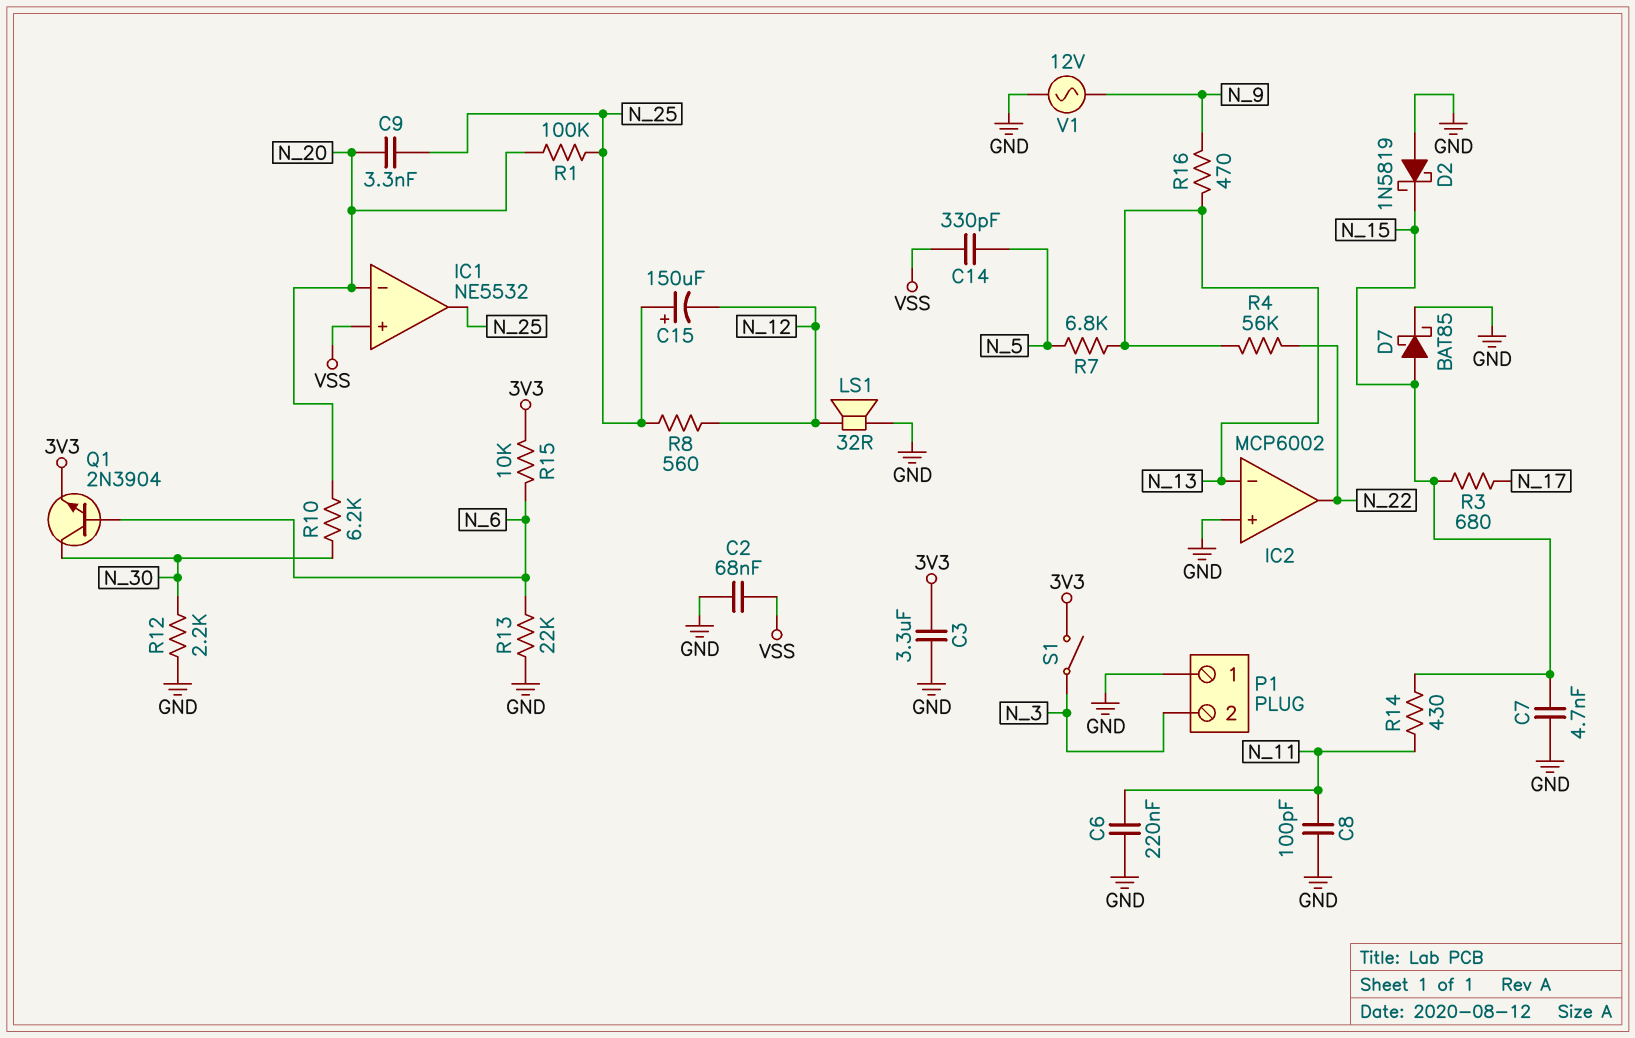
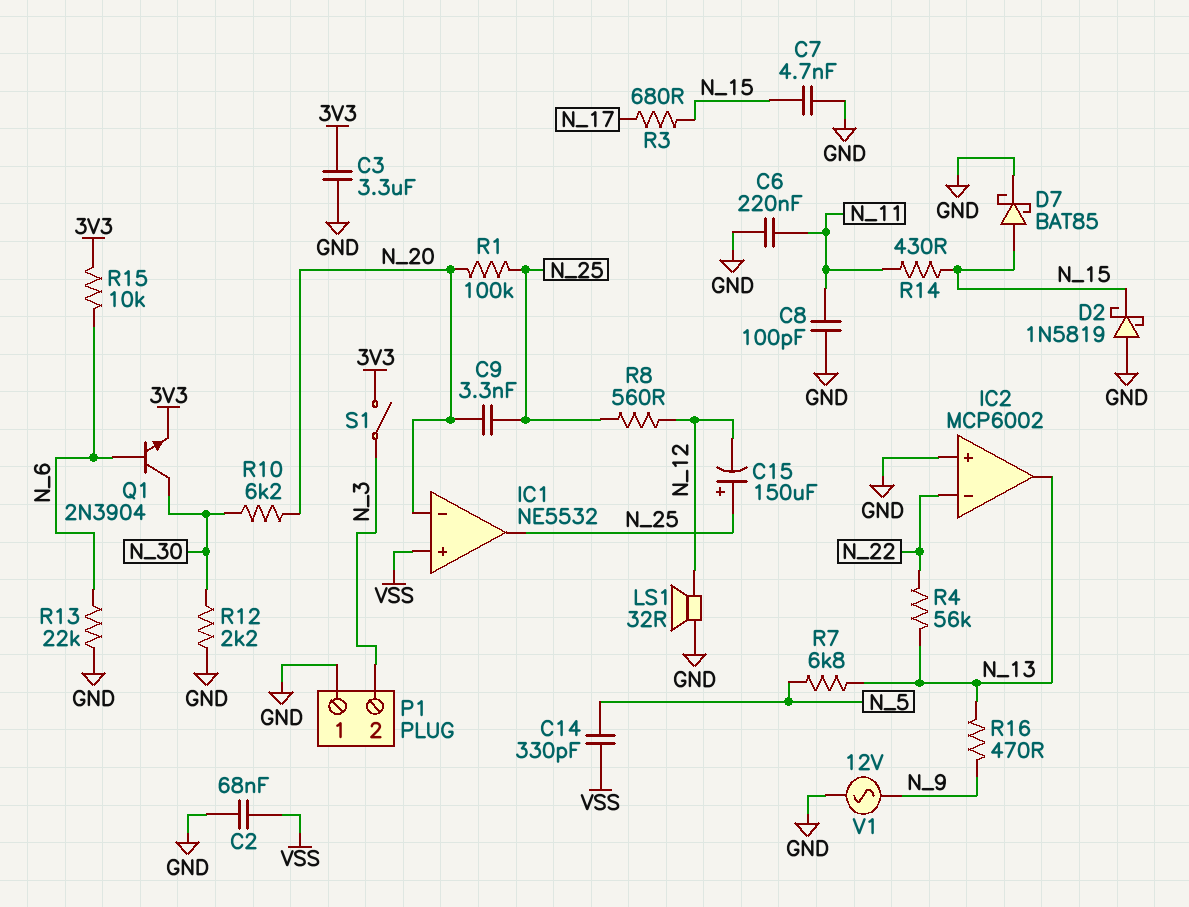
IC2 pin in-: N_13 -> N_22
IC2 pin out: N_22 -> N_13

